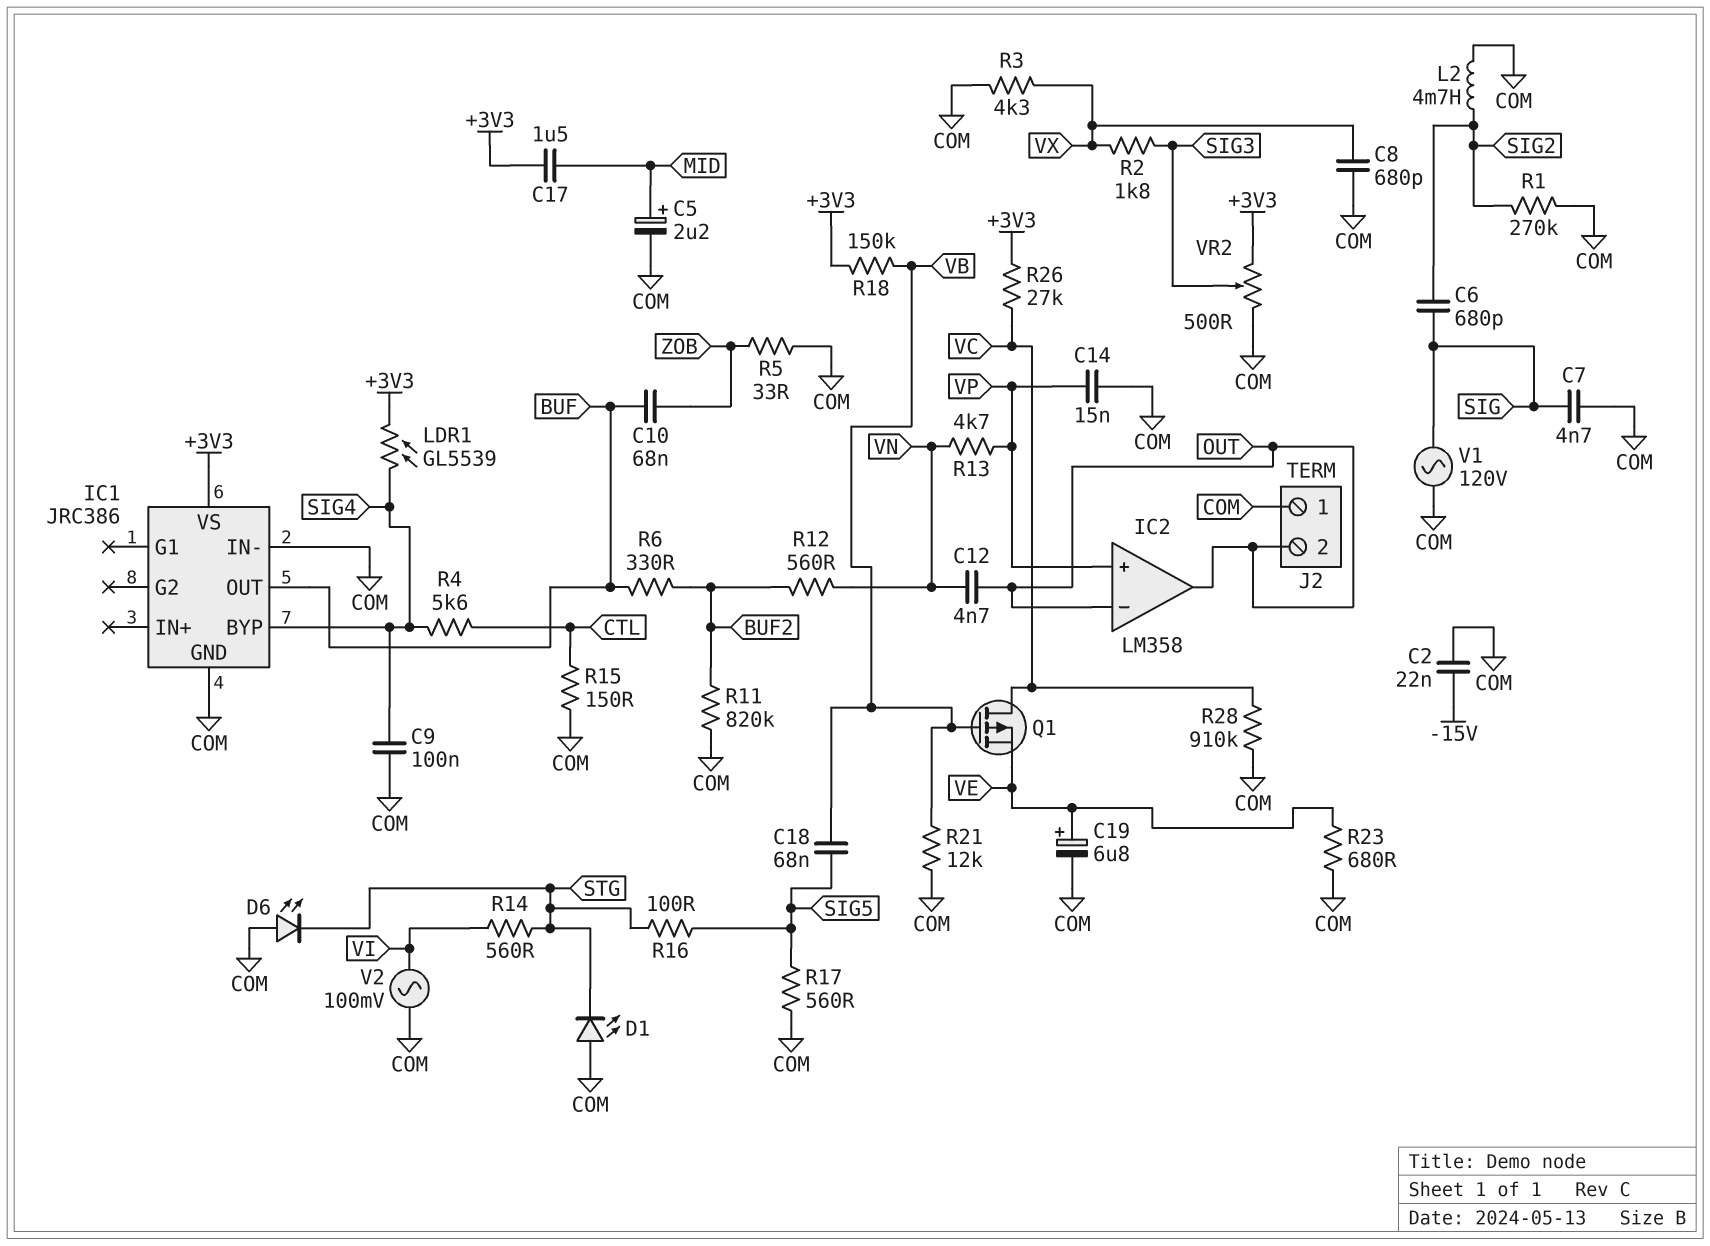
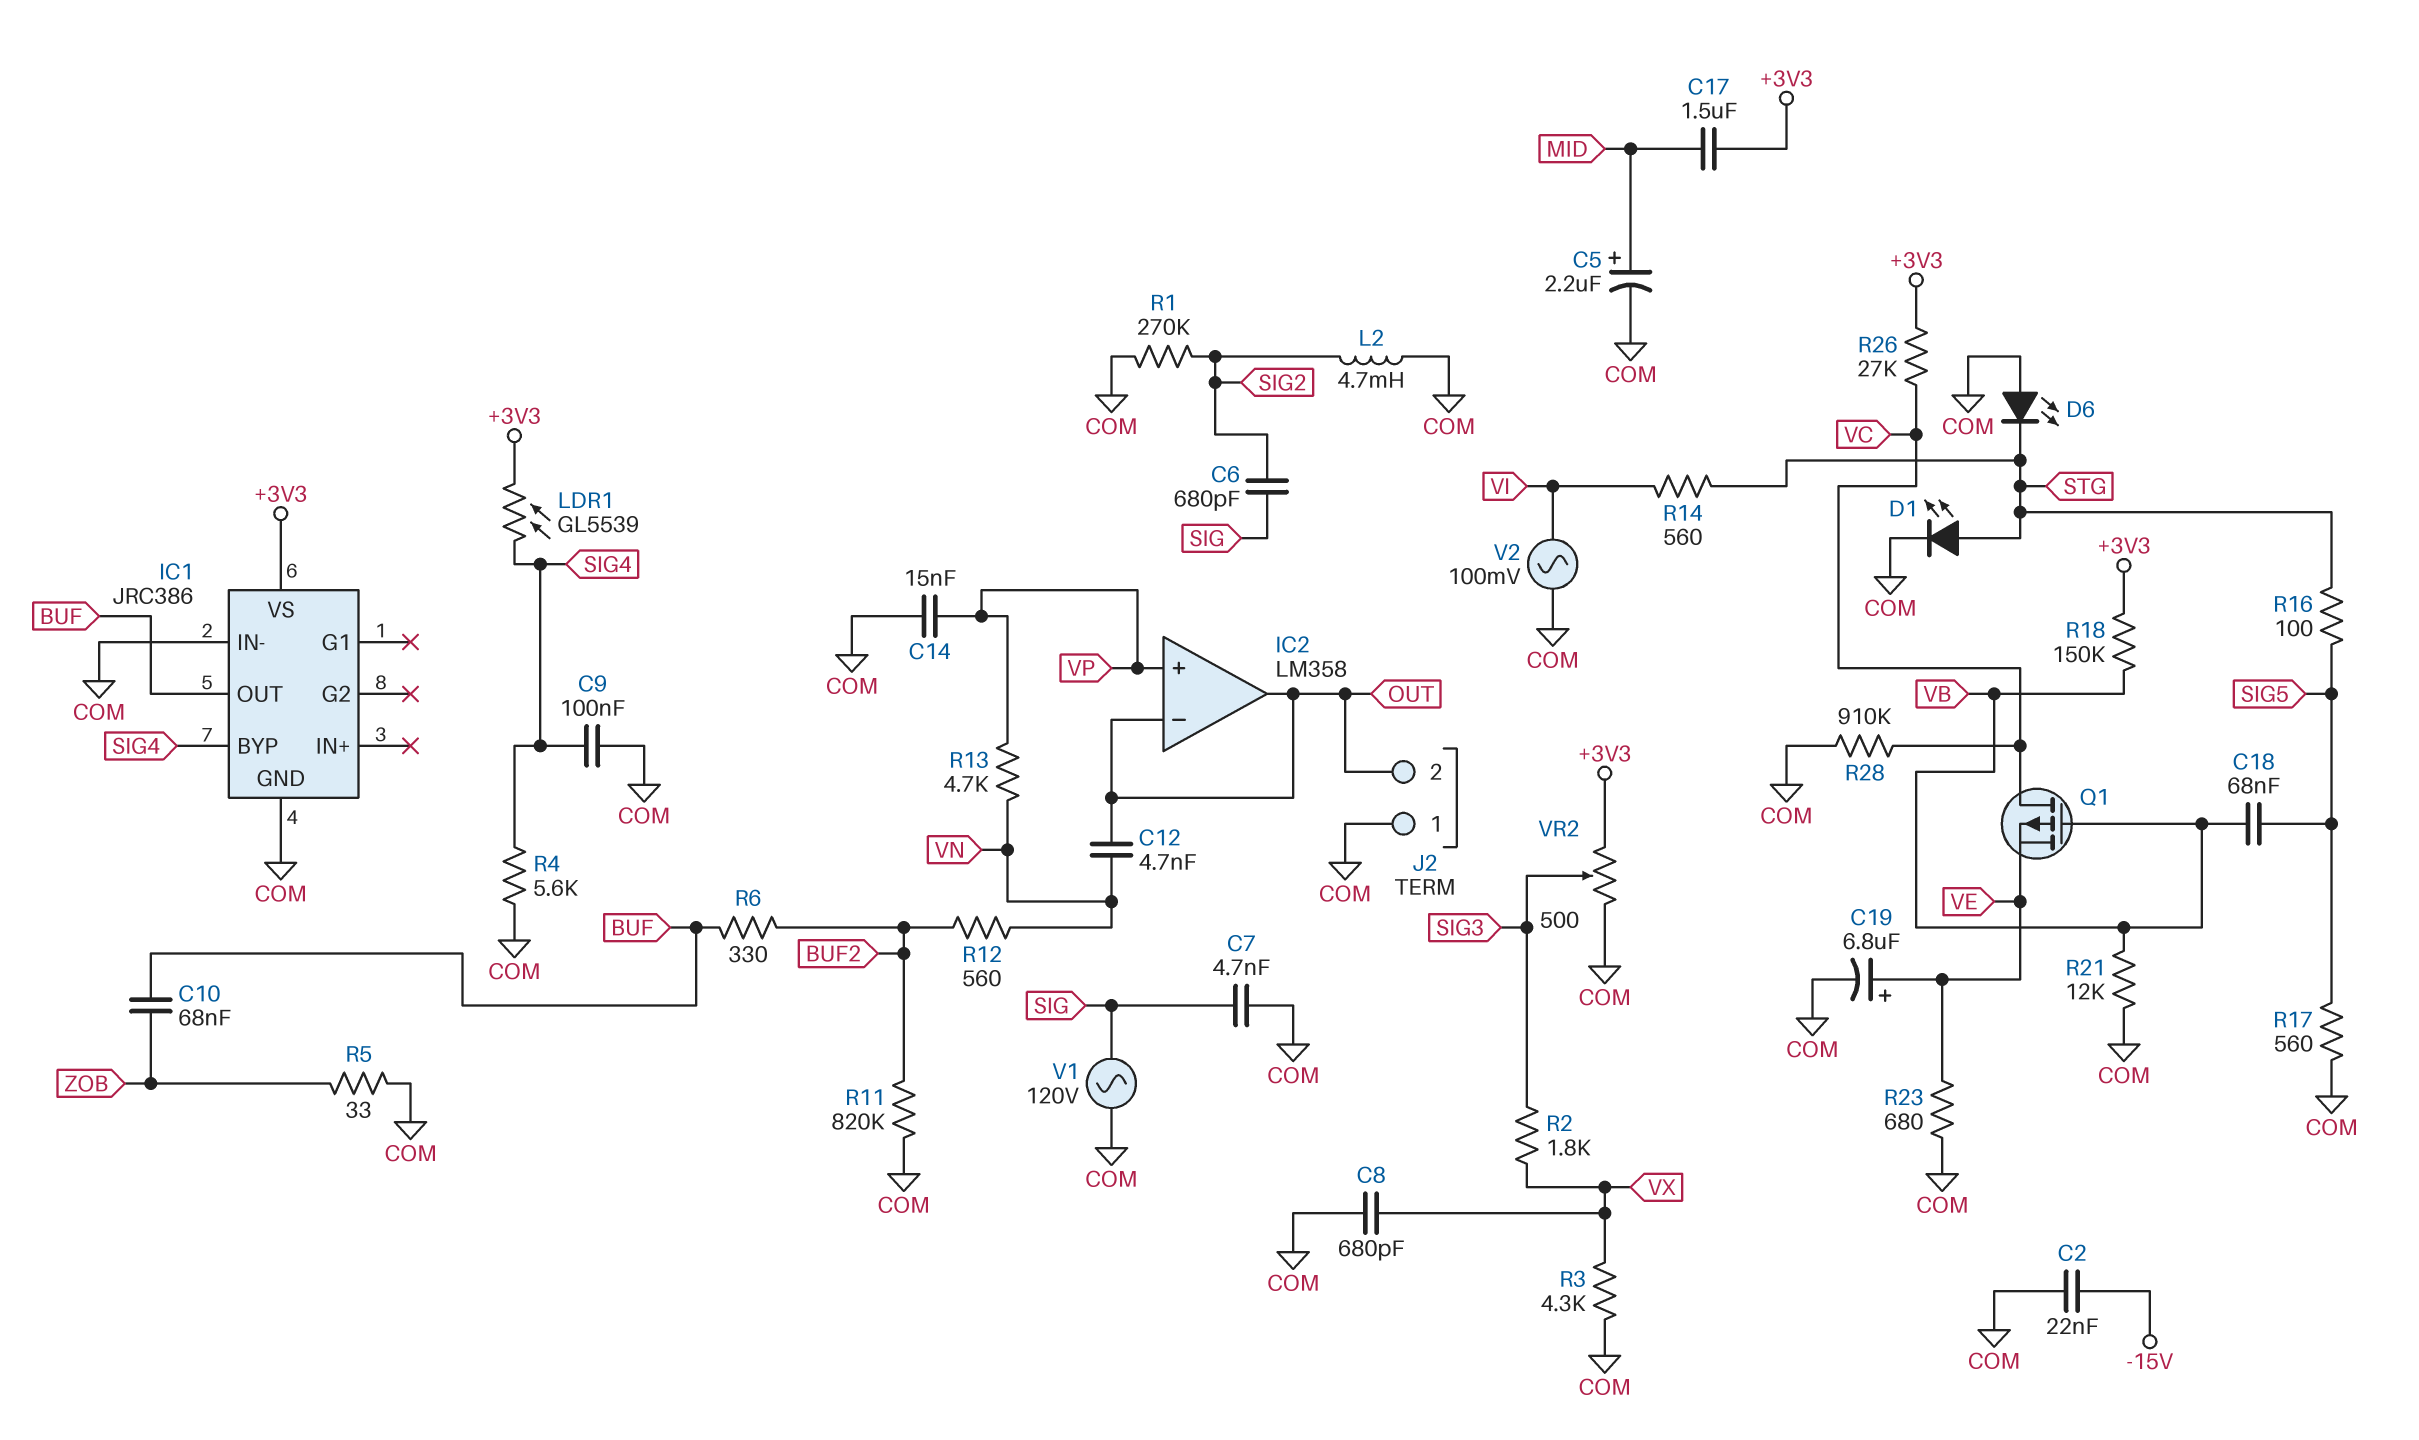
D1: LED (A COM, K STG) -> LED (A STG, K COM)
R4: 5.6k (CTL, SIG4) -> 5.6k (COM, SIG4)
R15: 150 (COM, CTL) -> none

